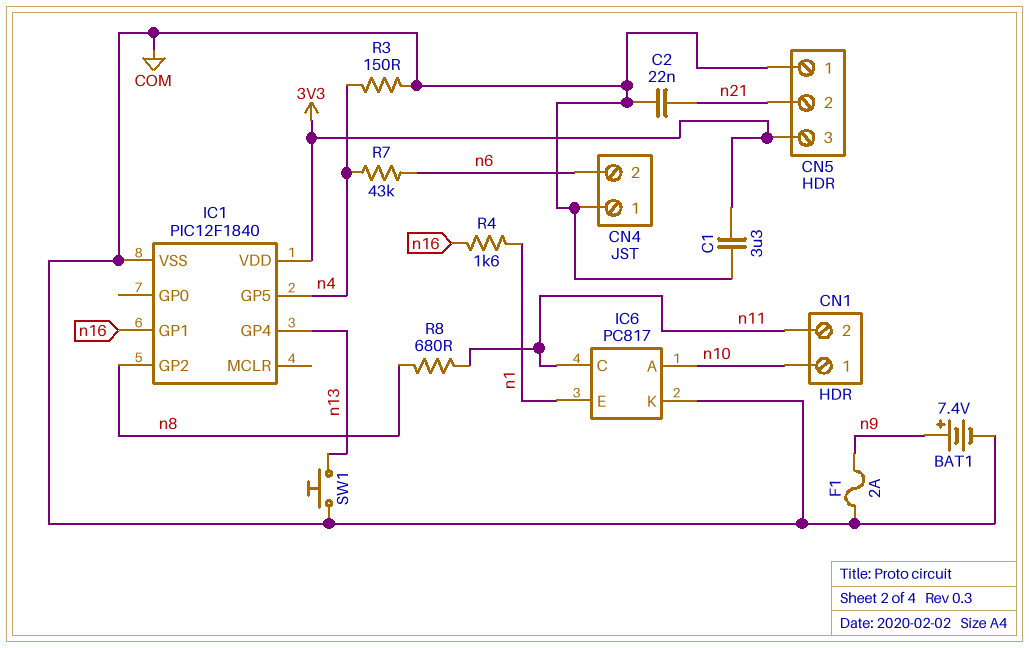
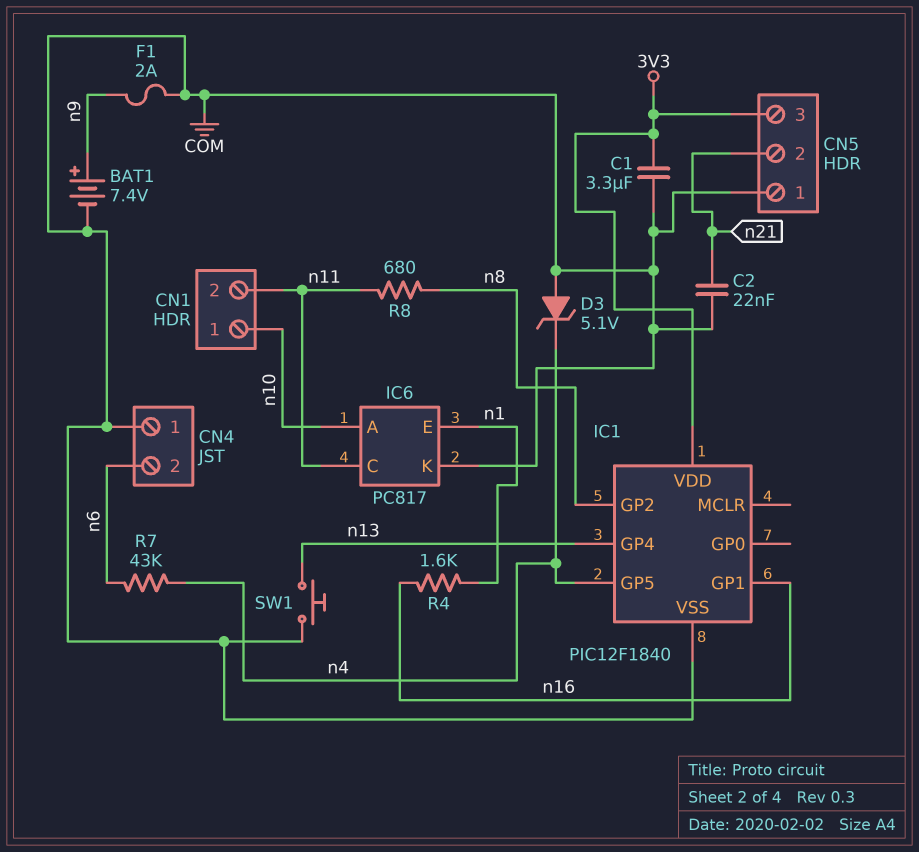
D3: none -> zener 5.1V (A COM, K n4)
R3: 150 (COM, n4) -> none

